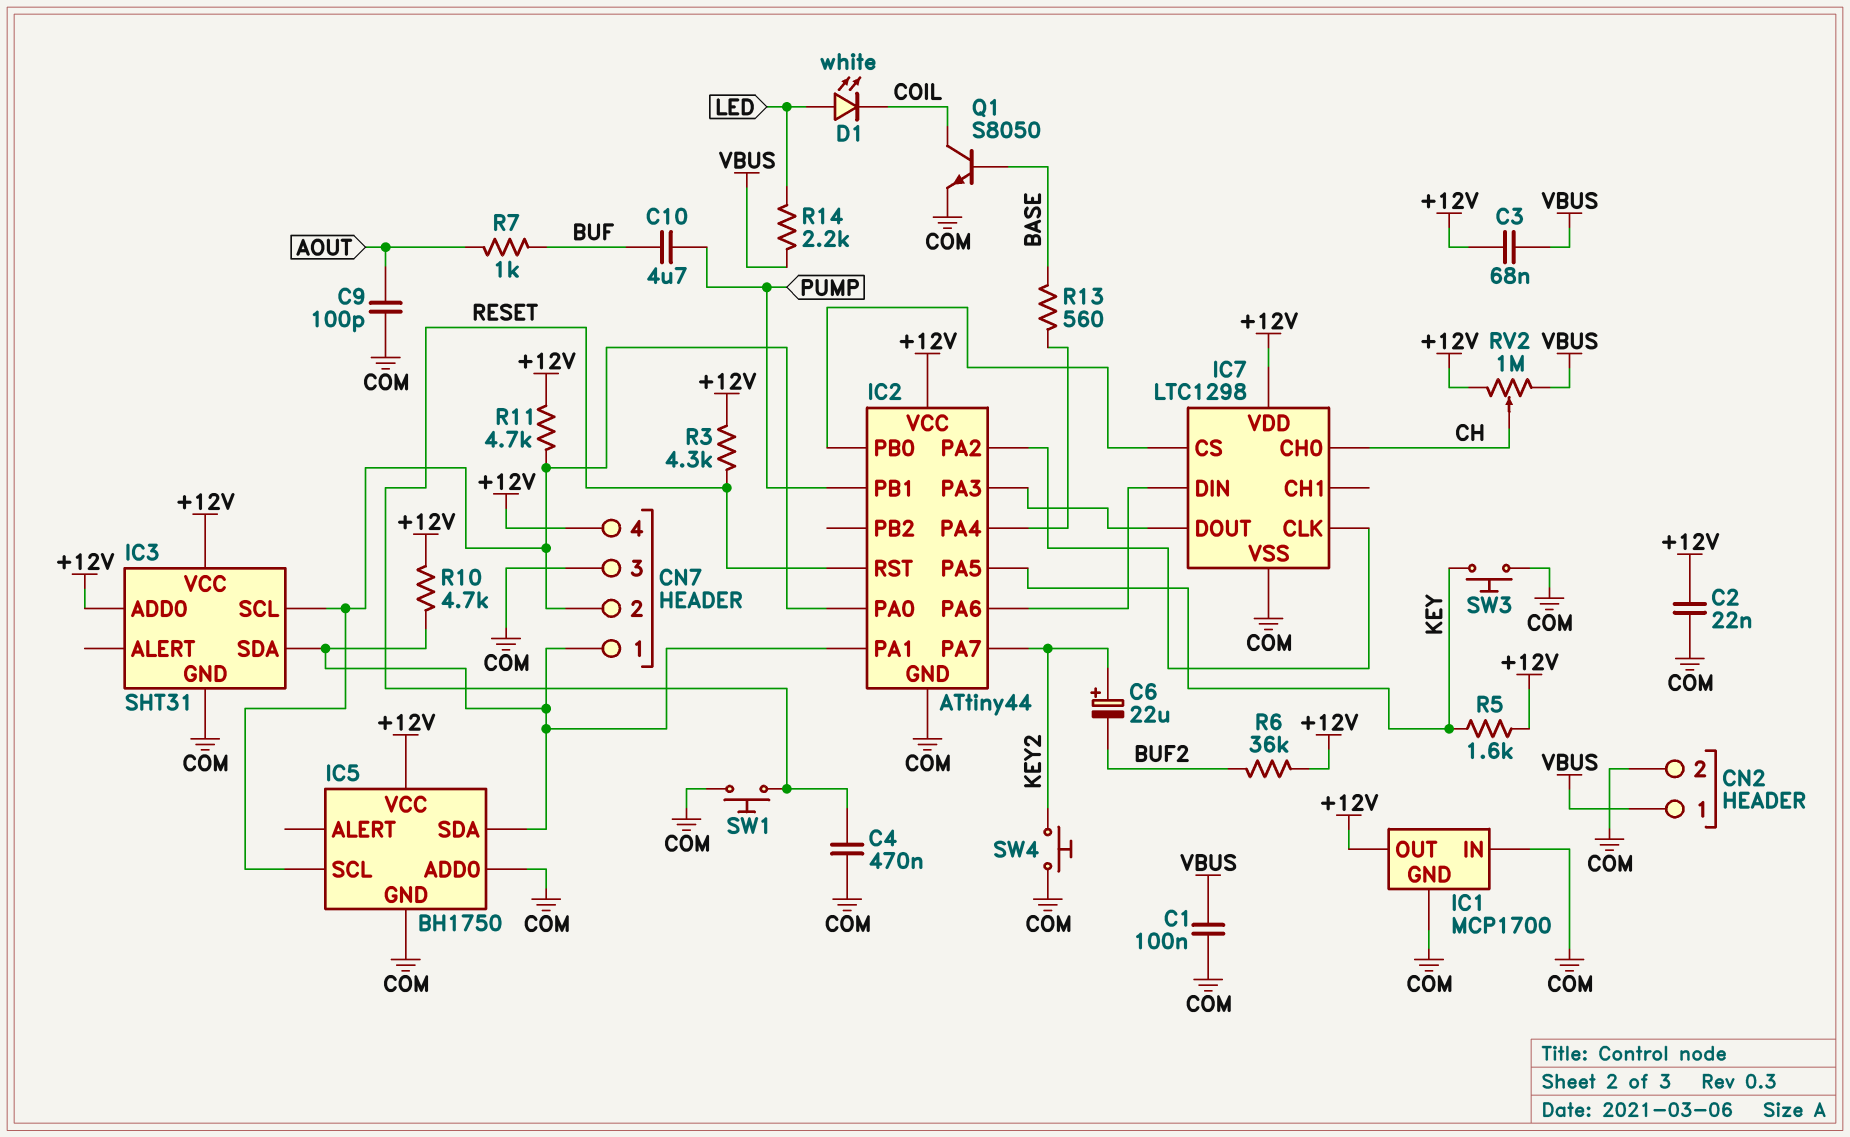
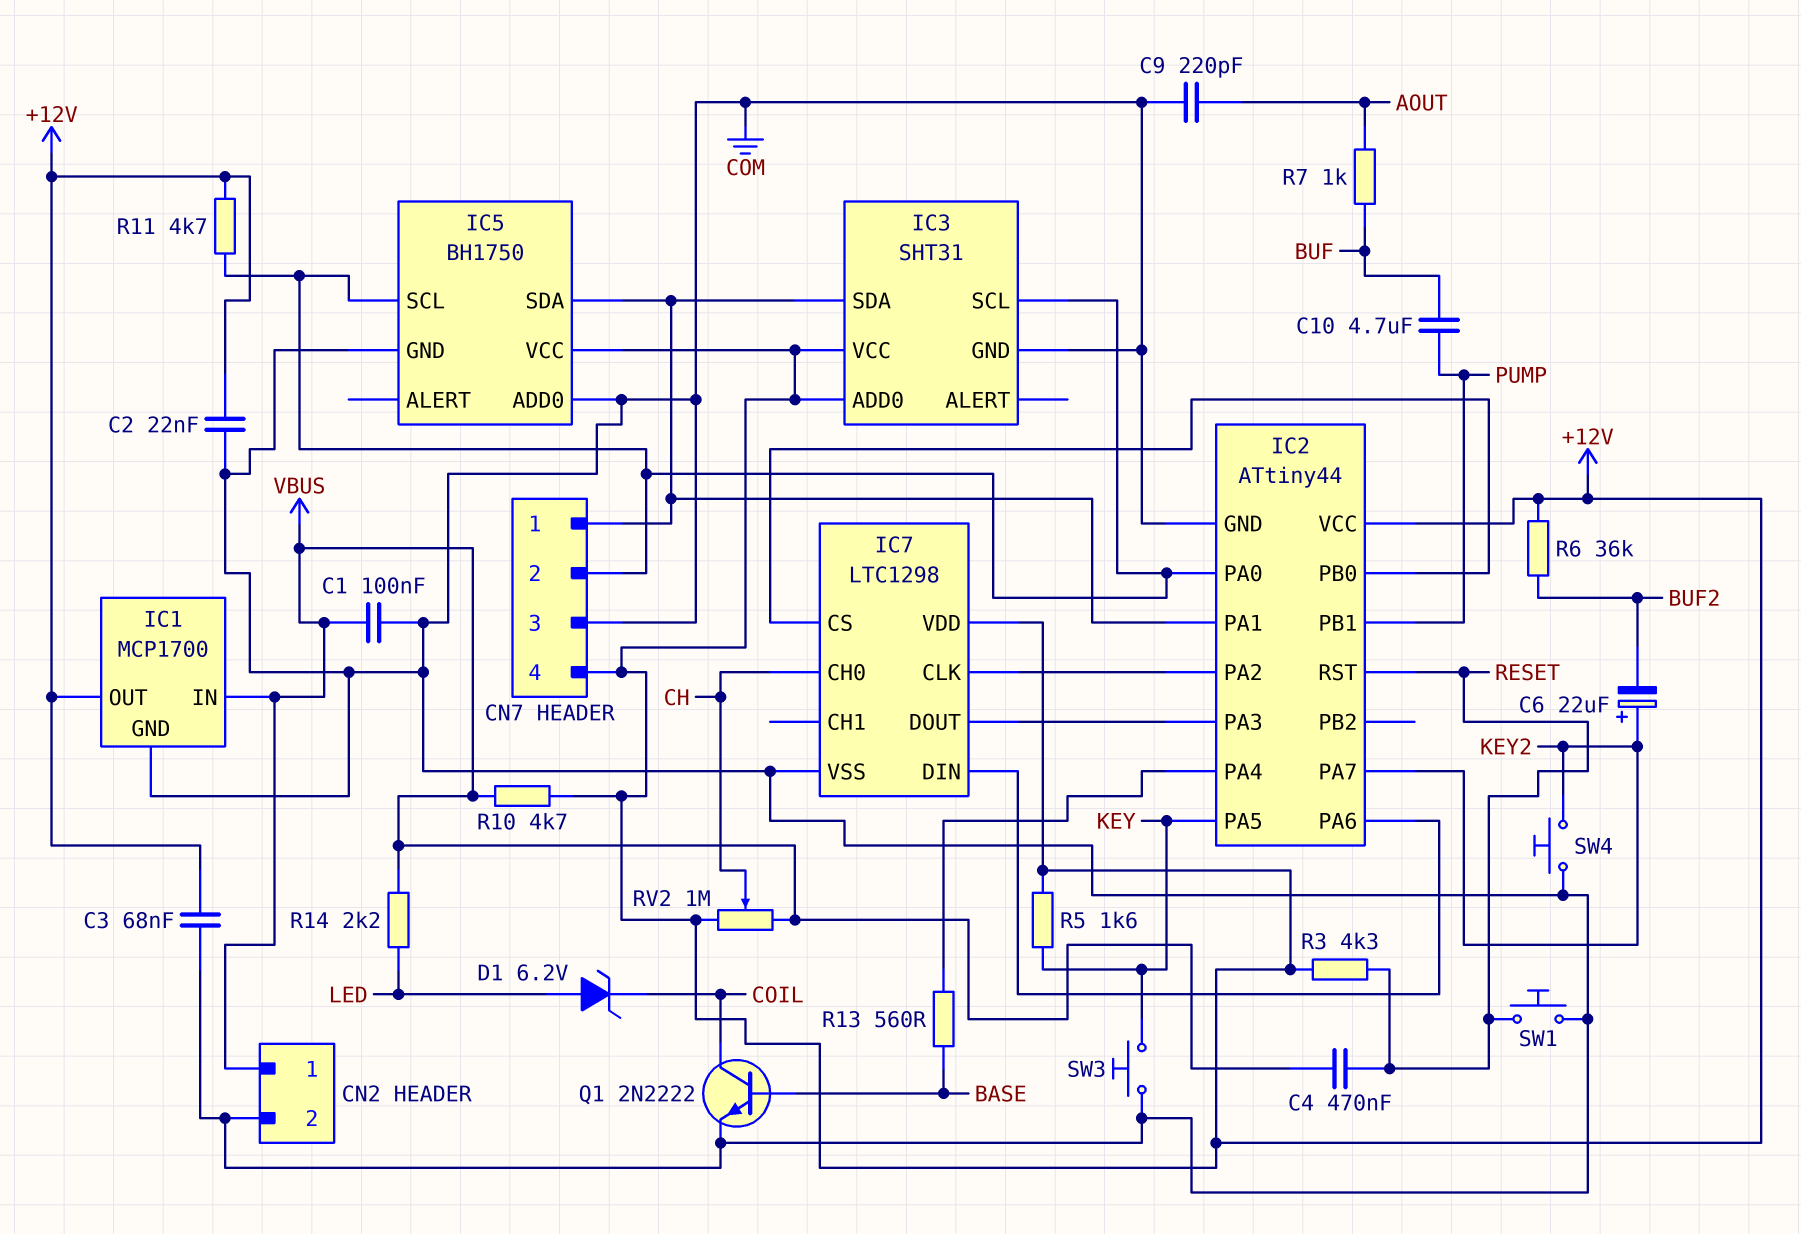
C3: 68nF (+12V, VBUS) -> 68nF (+12V, COM)
C4: 470nF (COM, RESET) -> 470nF (RESET, VBUS)
C9: 100pF (AOUT, COM) -> 220pF (AOUT, COM)
D1: LED white (A LED, K COIL) -> zener 6.2V (A LED, K COIL)
IC1 pin IN: COM -> VBUS
Q1: NPN S8050 (B BASE, C COIL, E COM) -> NPN 2N2222 (B BASE, C COIL, E COM)
R10: 4.7k (+12V, CN7/1) -> 4.7k (+12V, VBUS)

